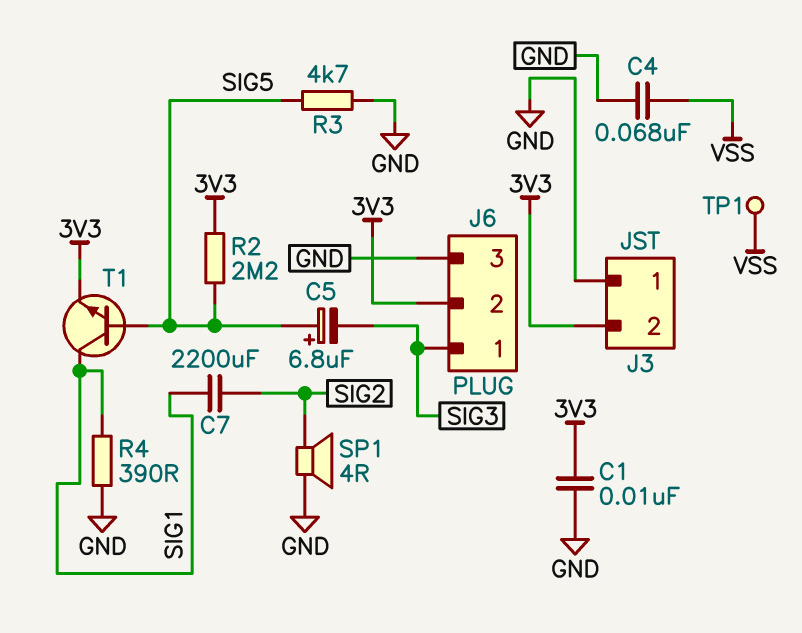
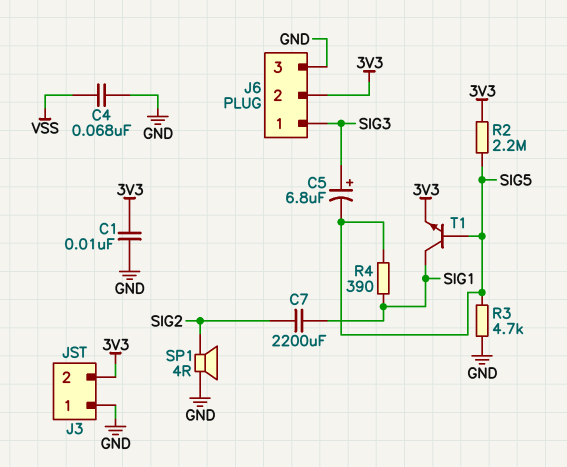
C5: 6.8uF (plus SIG5, minus SIG3) -> 6.8uF (plus SIG3, minus SIG5)
R4: 390 (GND, SIG1) -> 390 (SIG1, SIG5)
TP1: test point (VSS) -> none

